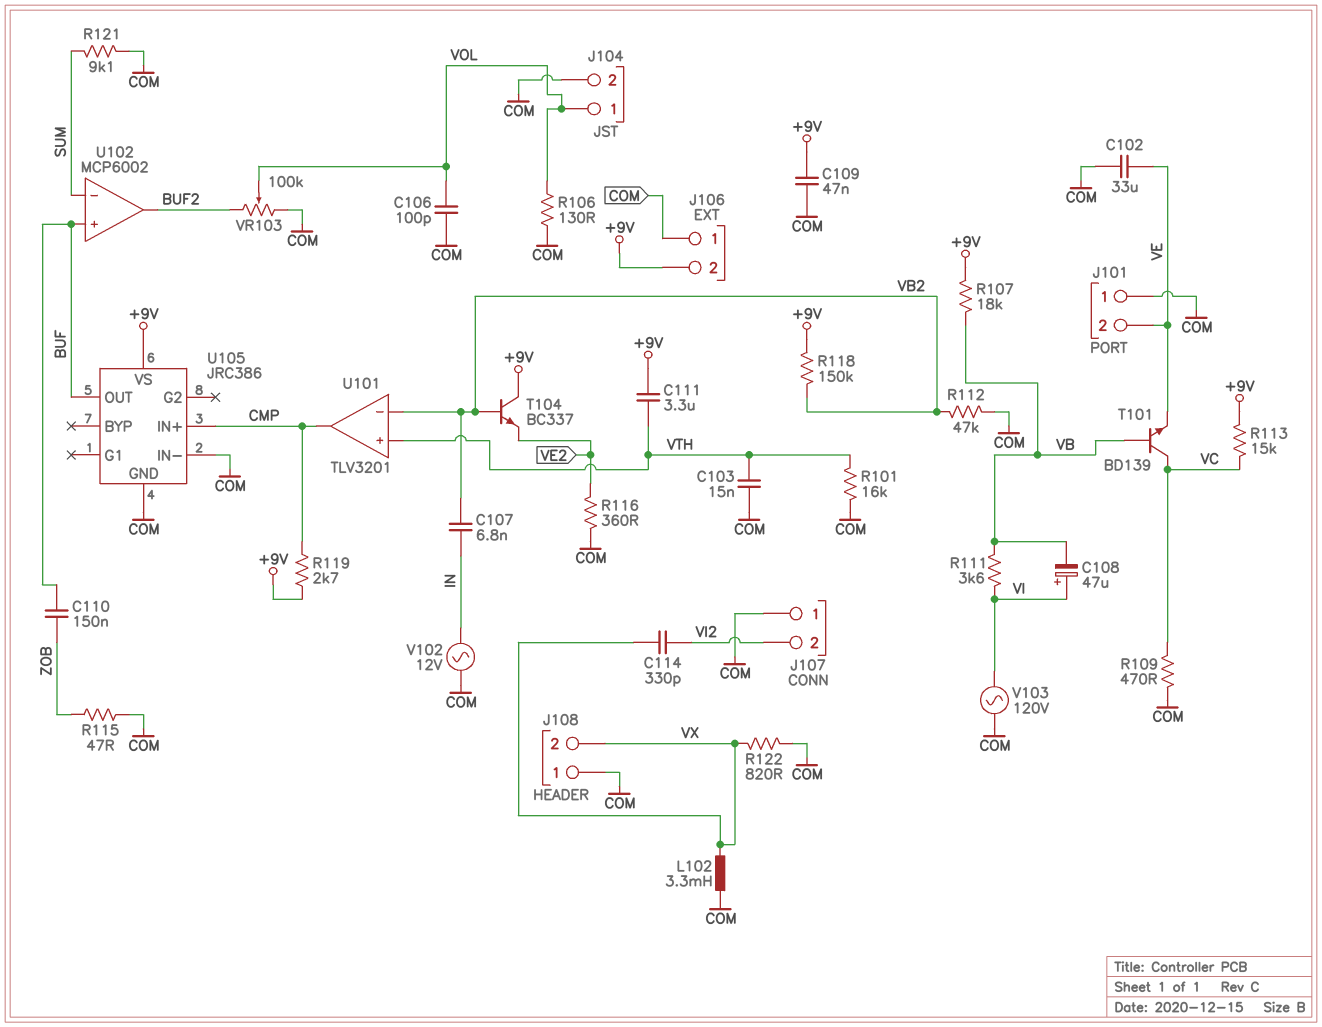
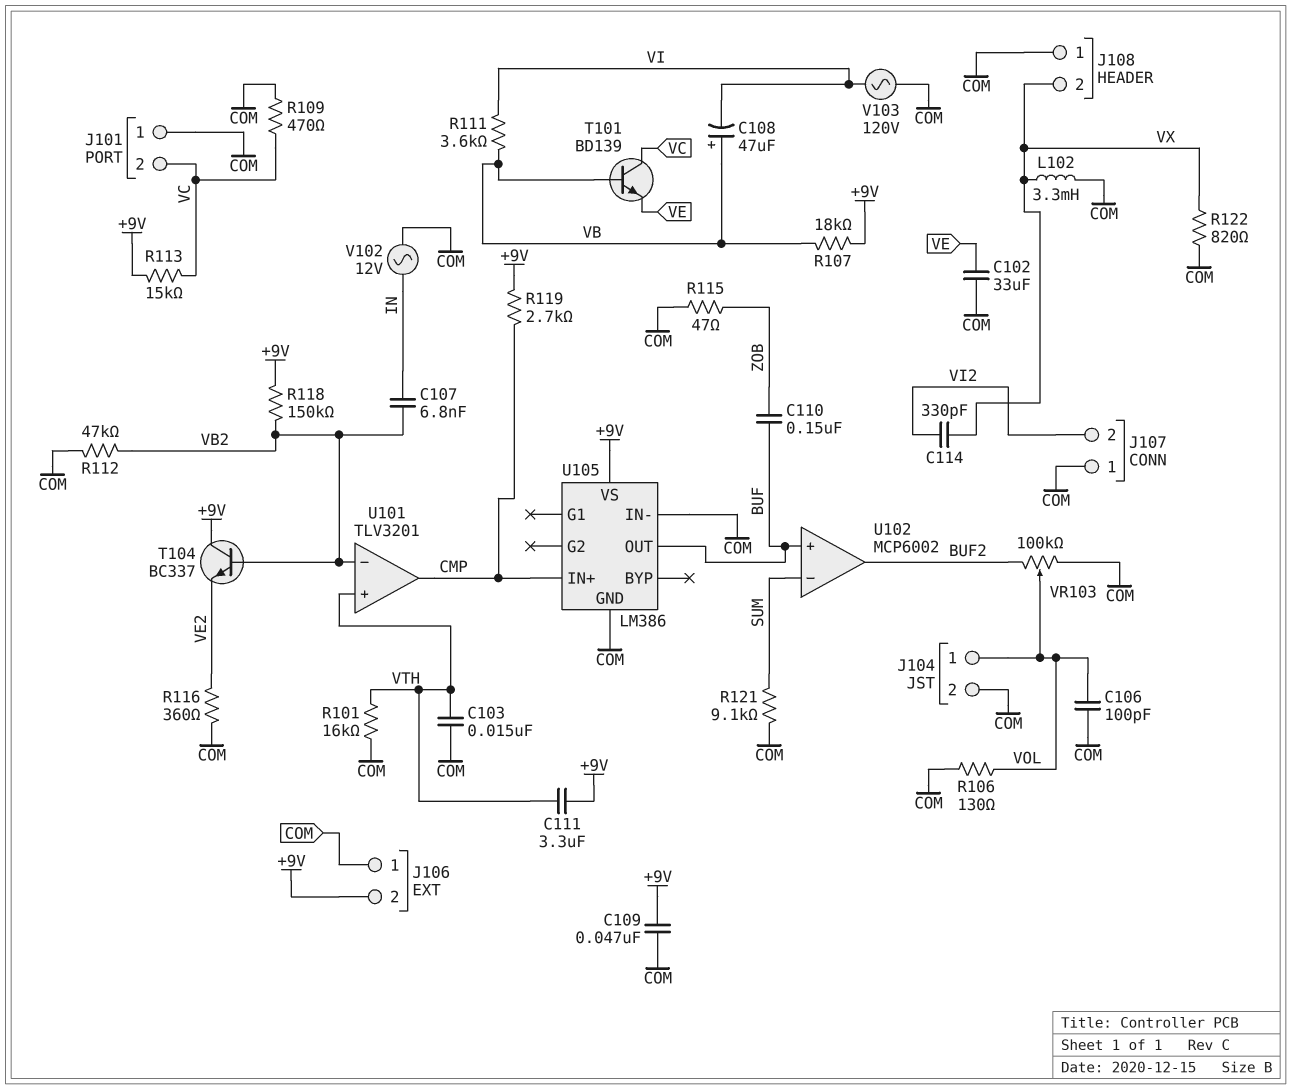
C108: 47uF (plus VI, minus VB) -> 47uF (plus VB, minus VI)
J101 pin 2: VE -> VC
U105: JRC386 -> LM386

